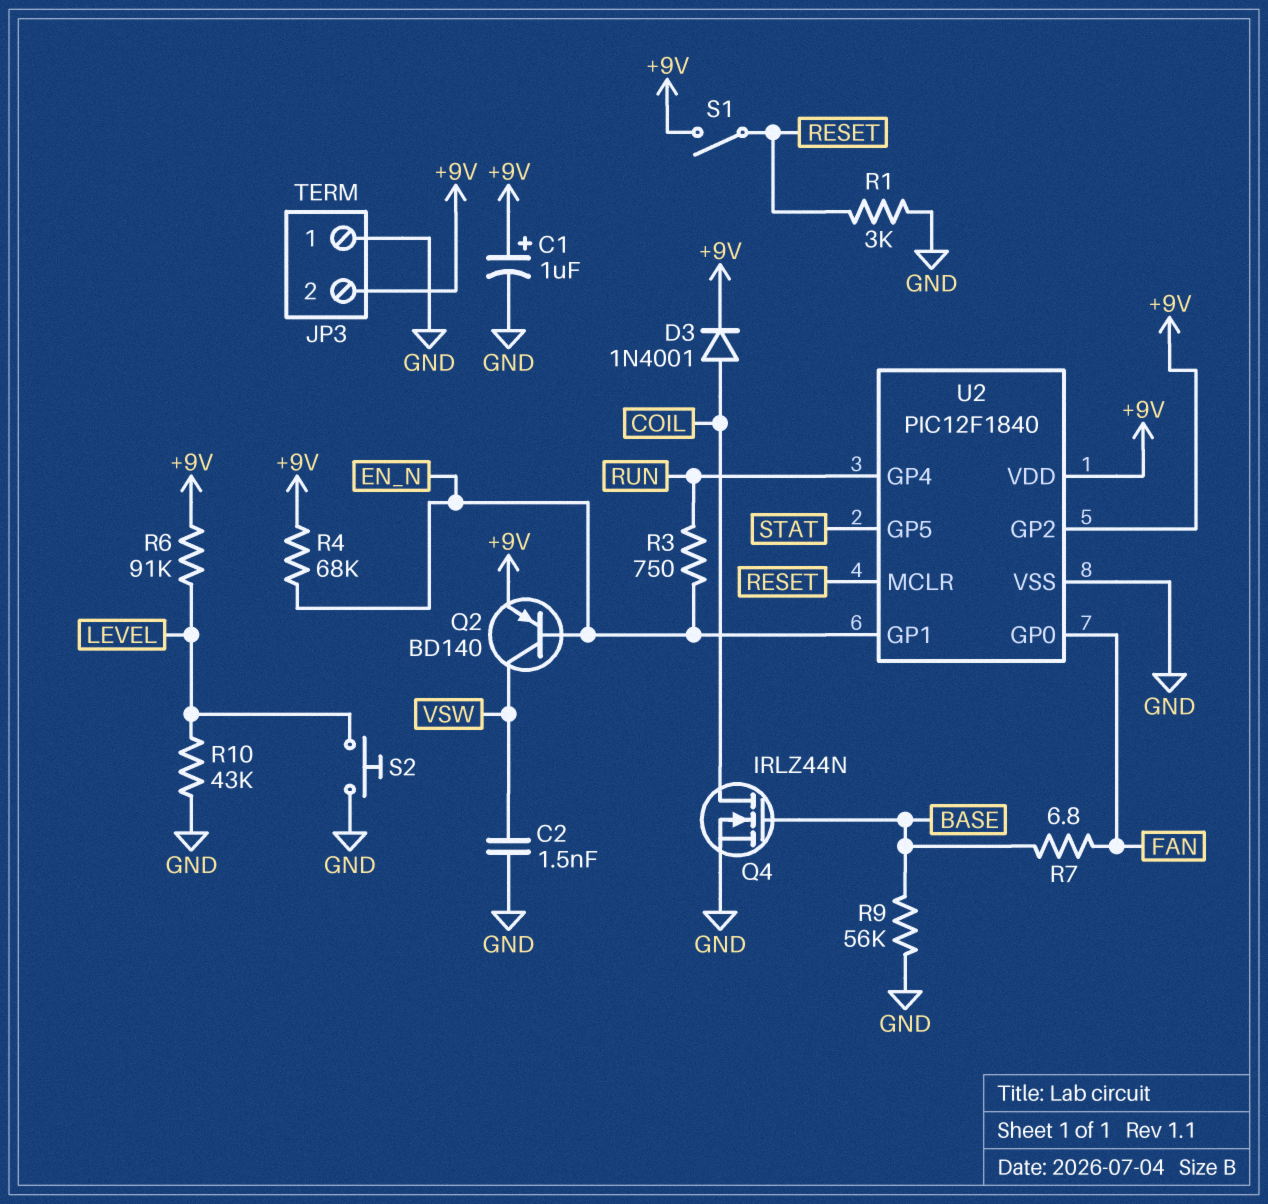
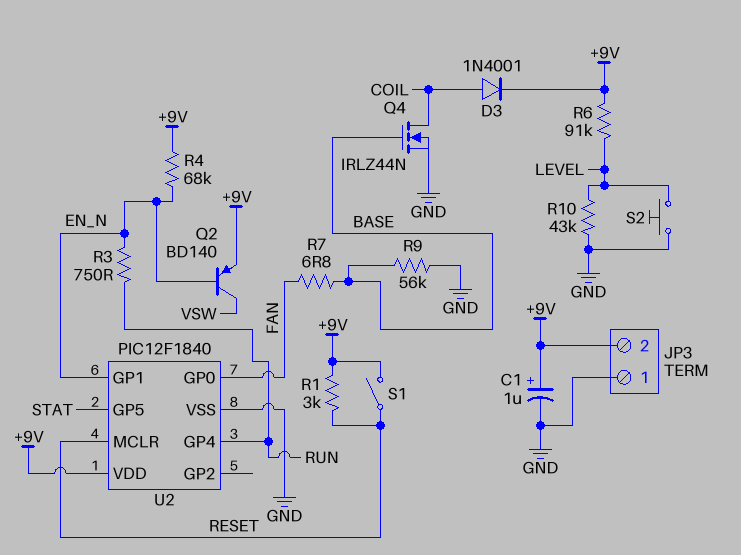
C2: 1.5nF (GND, VSW) -> none
R1: 3k (GND, RESET) -> 3k (+9V, RESET)
U2 pin GP2: +9V -> none

